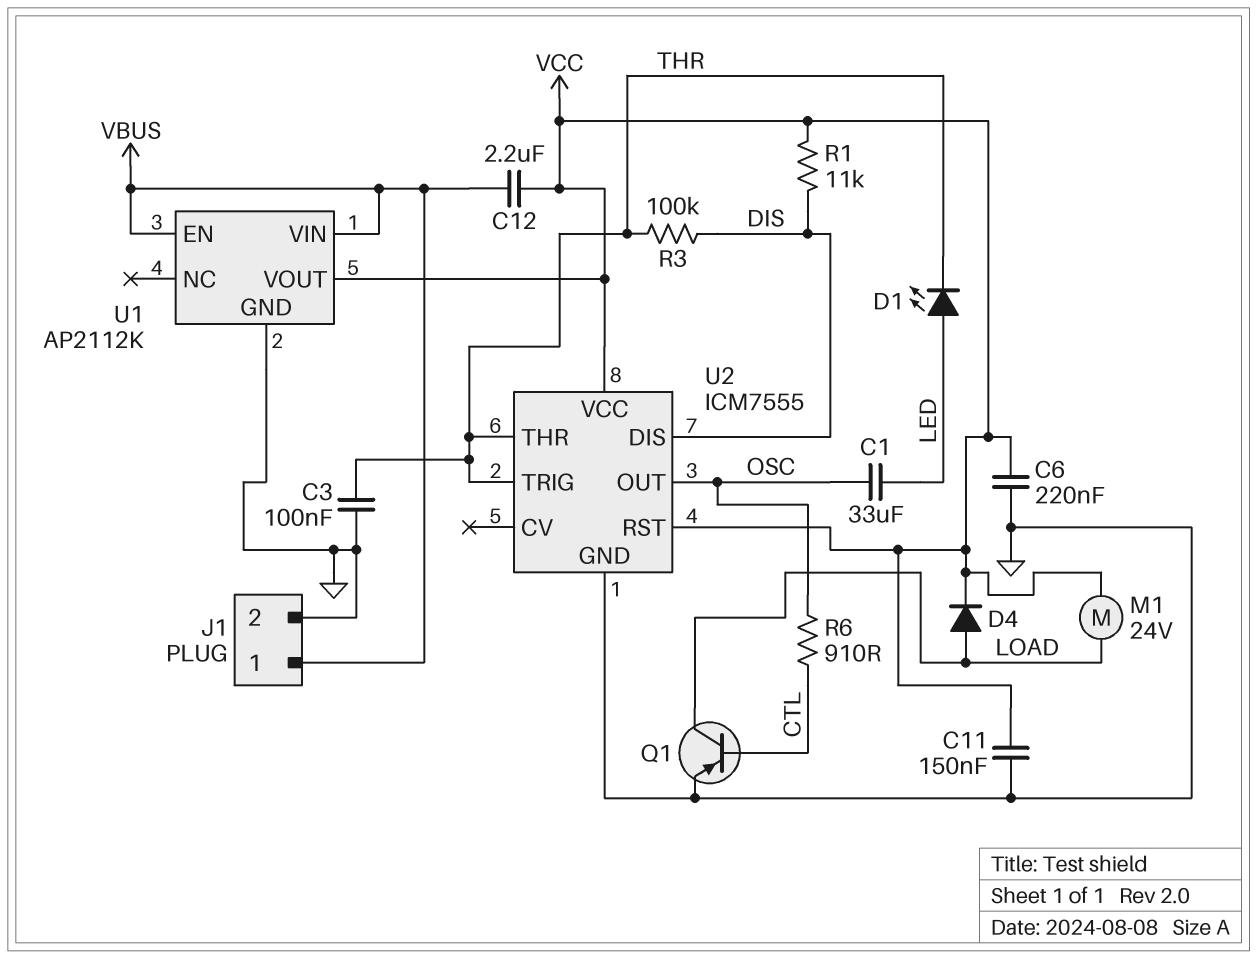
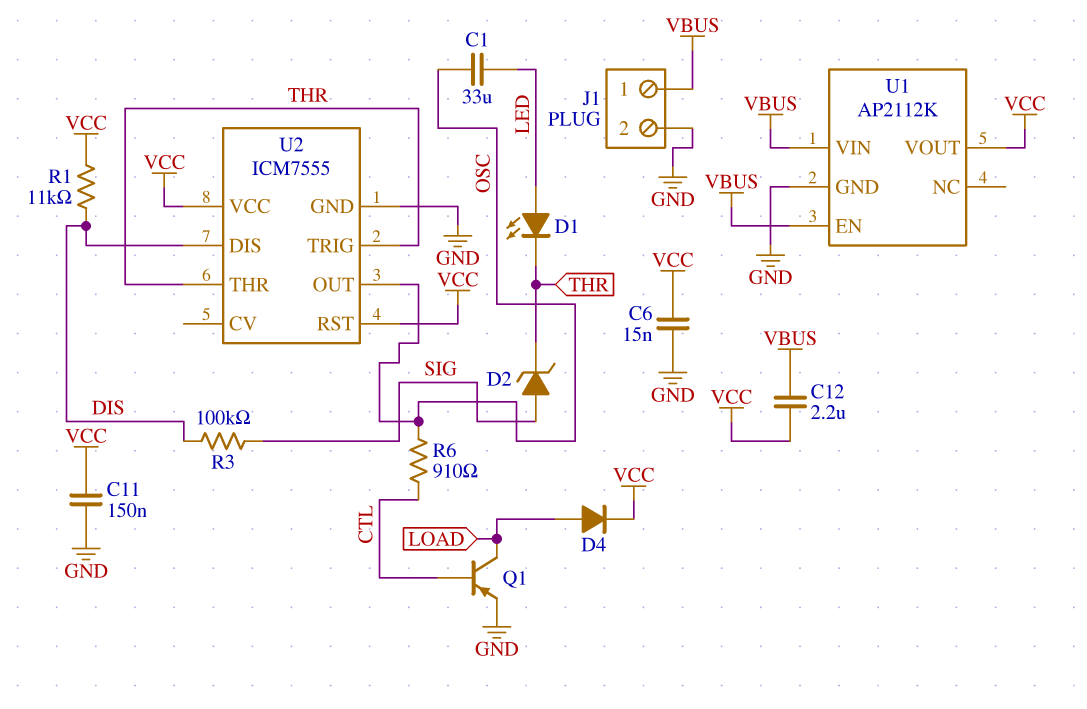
C3: 100nF (GND, THR) -> none
C6: 220nF (GND, VCC) -> 15nF (GND, VCC)
D2: none -> zener (A SIG, K THR)
M1: motor 24V (LOAD, VCC) -> none
R3: 100k (DIS, THR) -> 100k (DIS, SIG)

